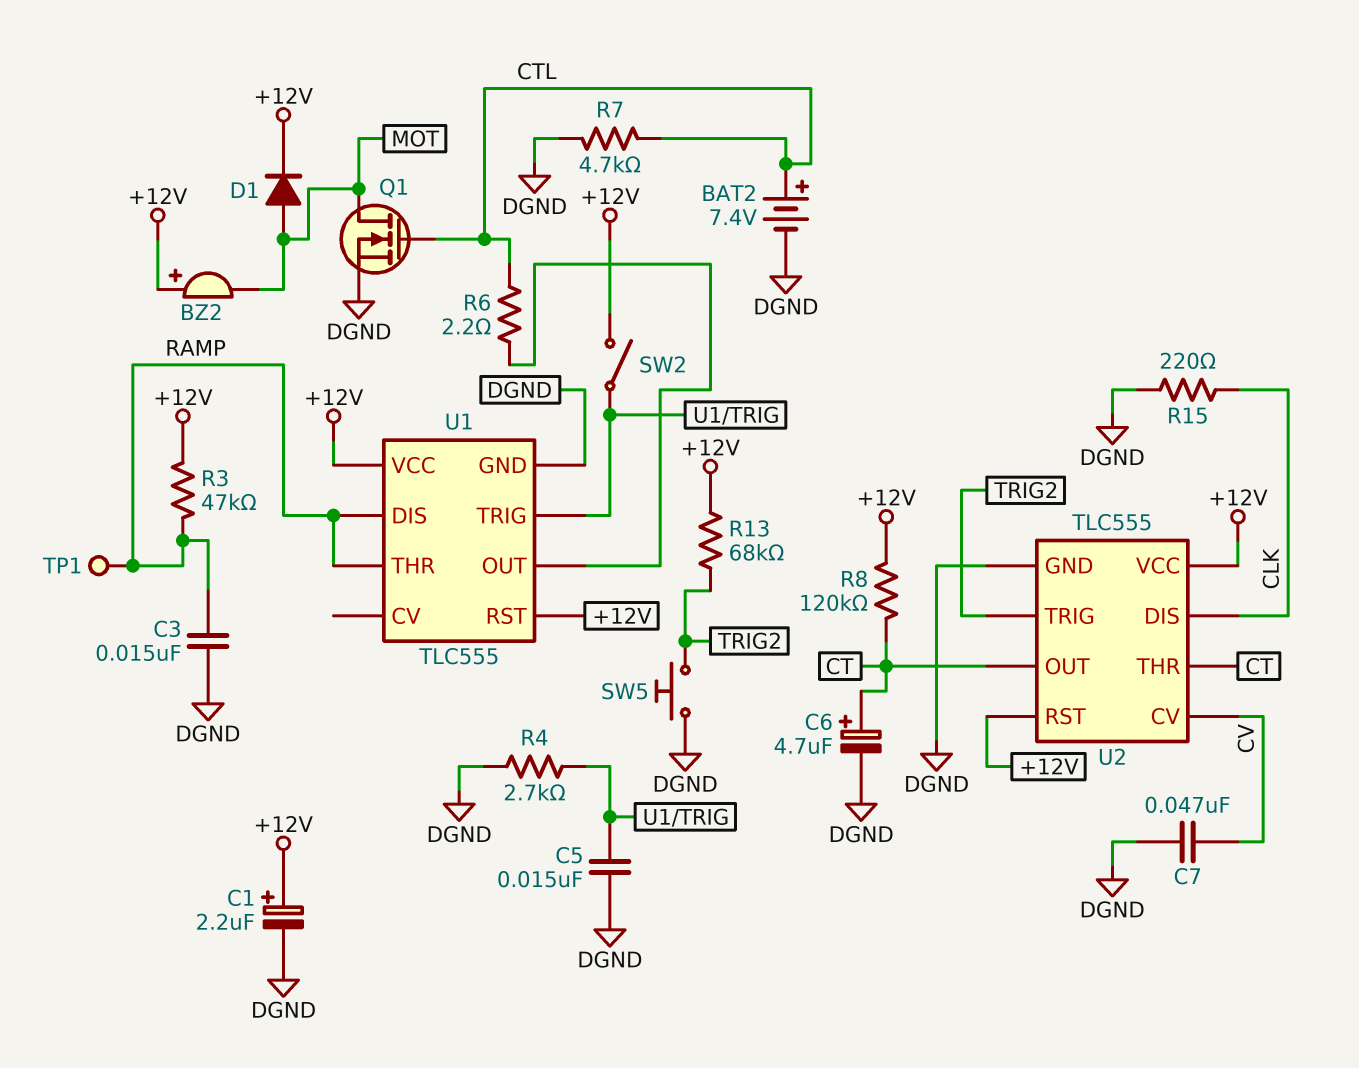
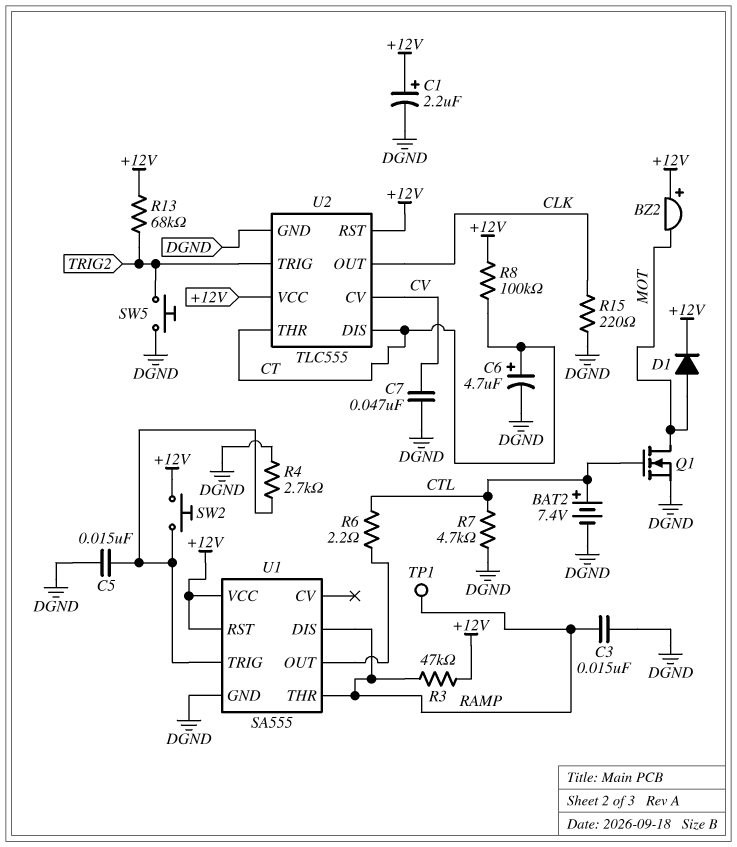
R8: 120k (+12V, CT) -> 100k (+12V, CT)
SW2: switch (+12V, U1/TRIG) -> button (+12V, U1/TRIG)
U1: TLC555 -> SA555
U2 pin DIS: CLK -> CT
U2 pin OUT: CT -> CLK

